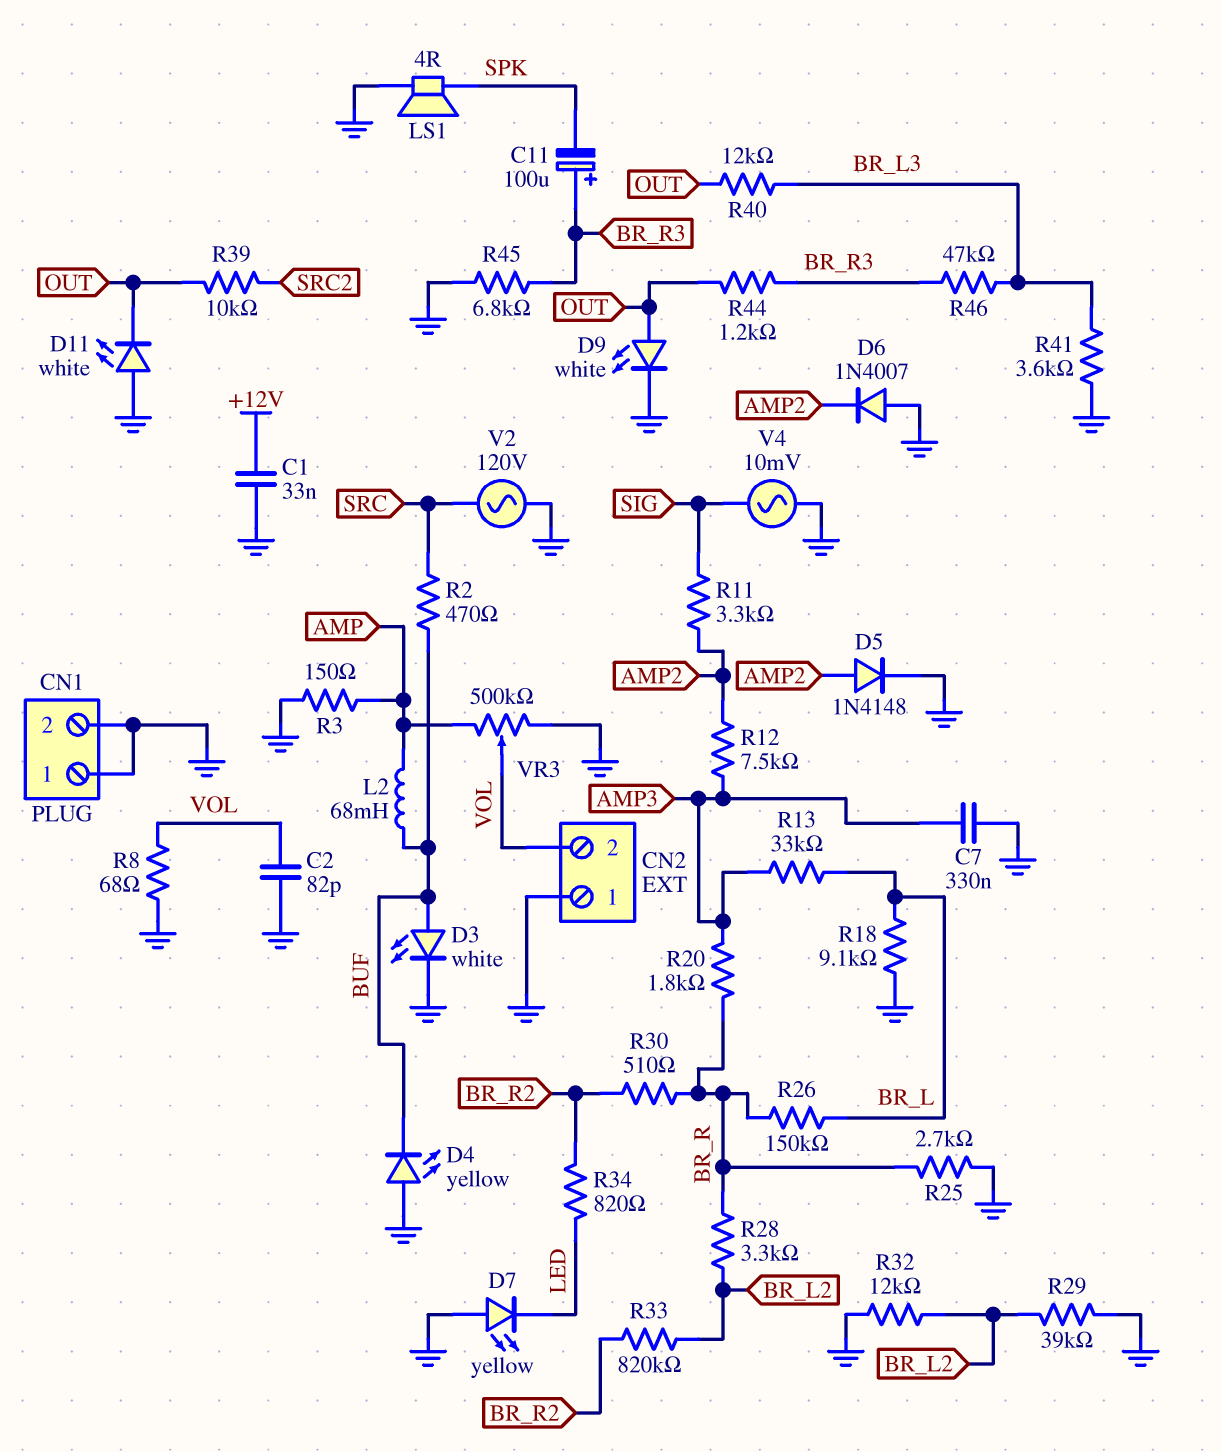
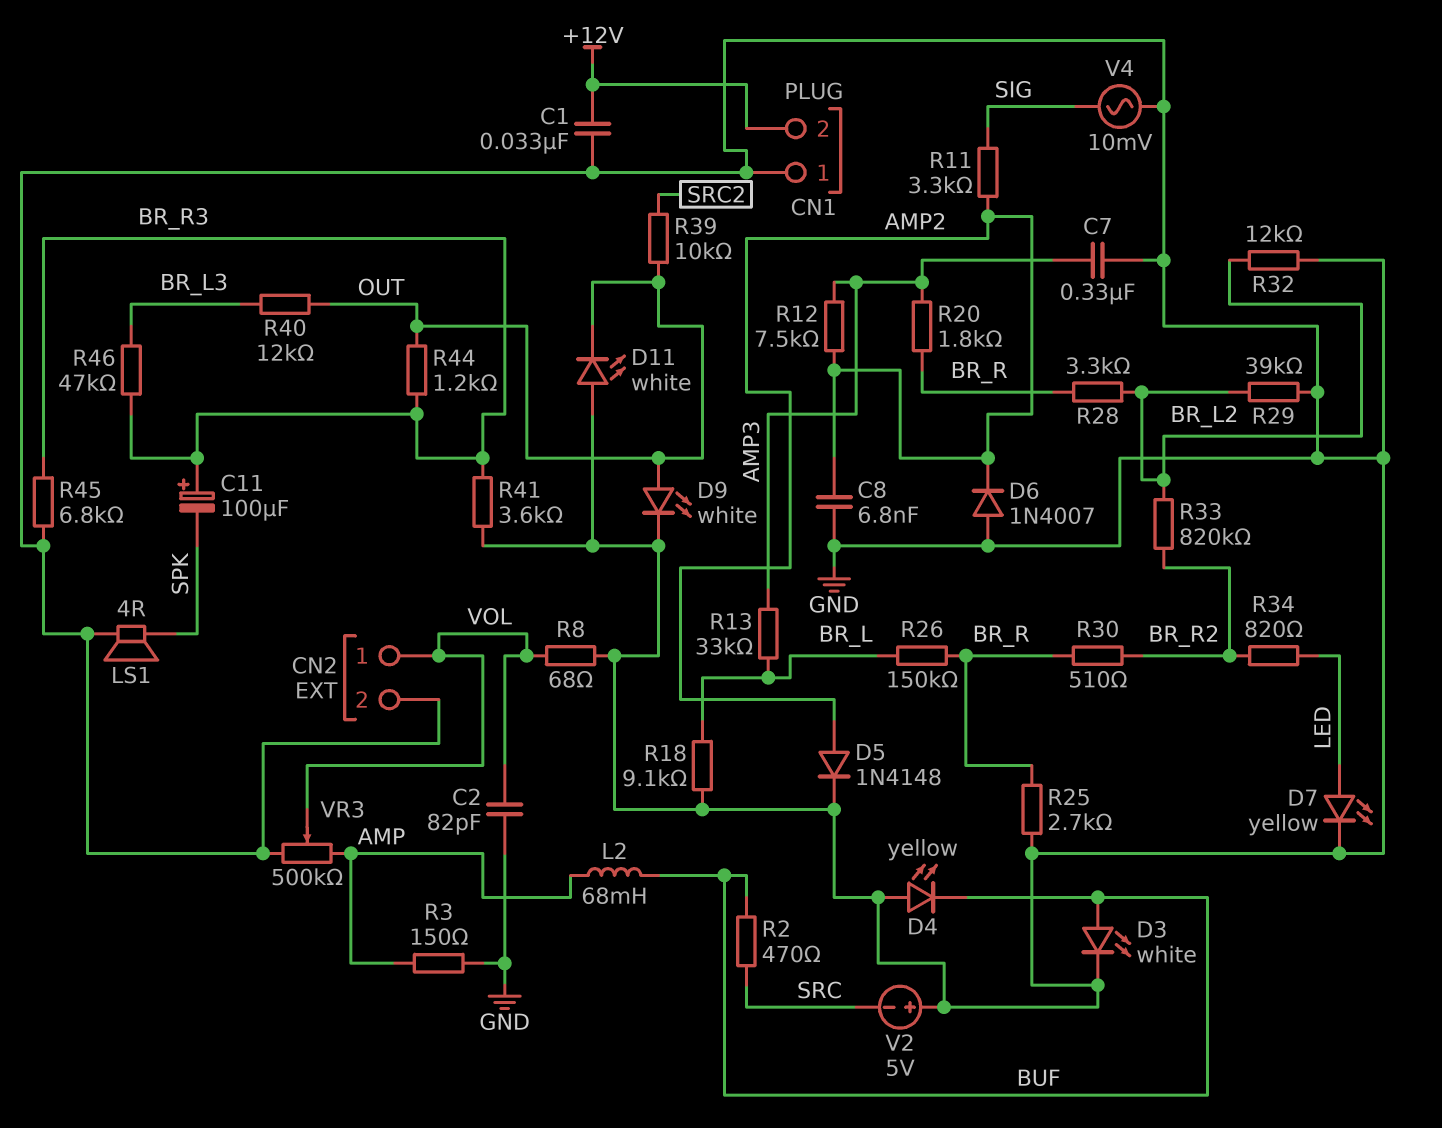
C8: none -> 6.8nF (AMP2, GND)
CN1 pin 2: GND -> +12V
CN2 pin 1: GND -> VOL
CN2 pin 2: VOL -> GND
D7: LED yellow (A GND, K LED) -> LED yellow (A LED, K GND)
R41: 3.6k (BR_L3, GND) -> 3.6k (BR_R3, GND)
V2: AC 120V (GND, SRC) -> 5V (plus GND, minus SRC)

